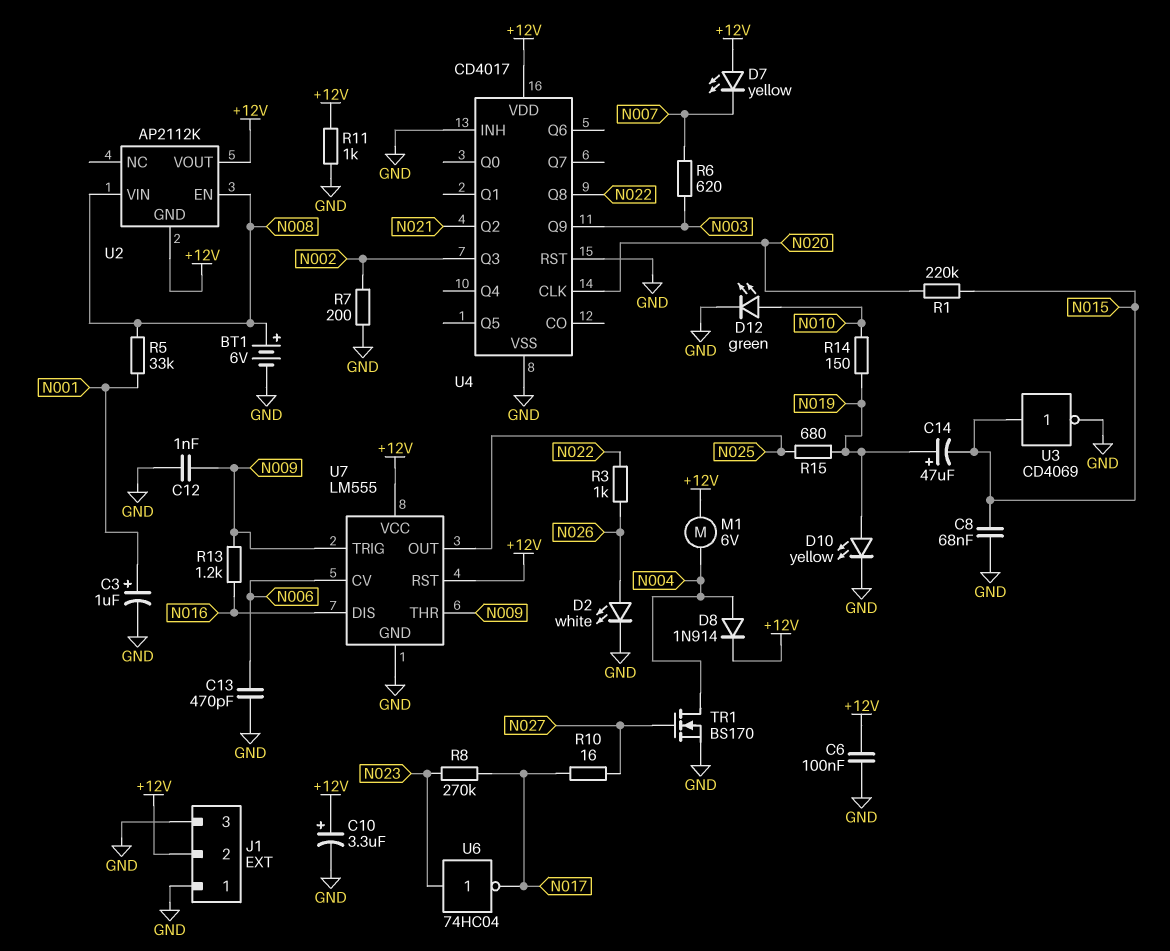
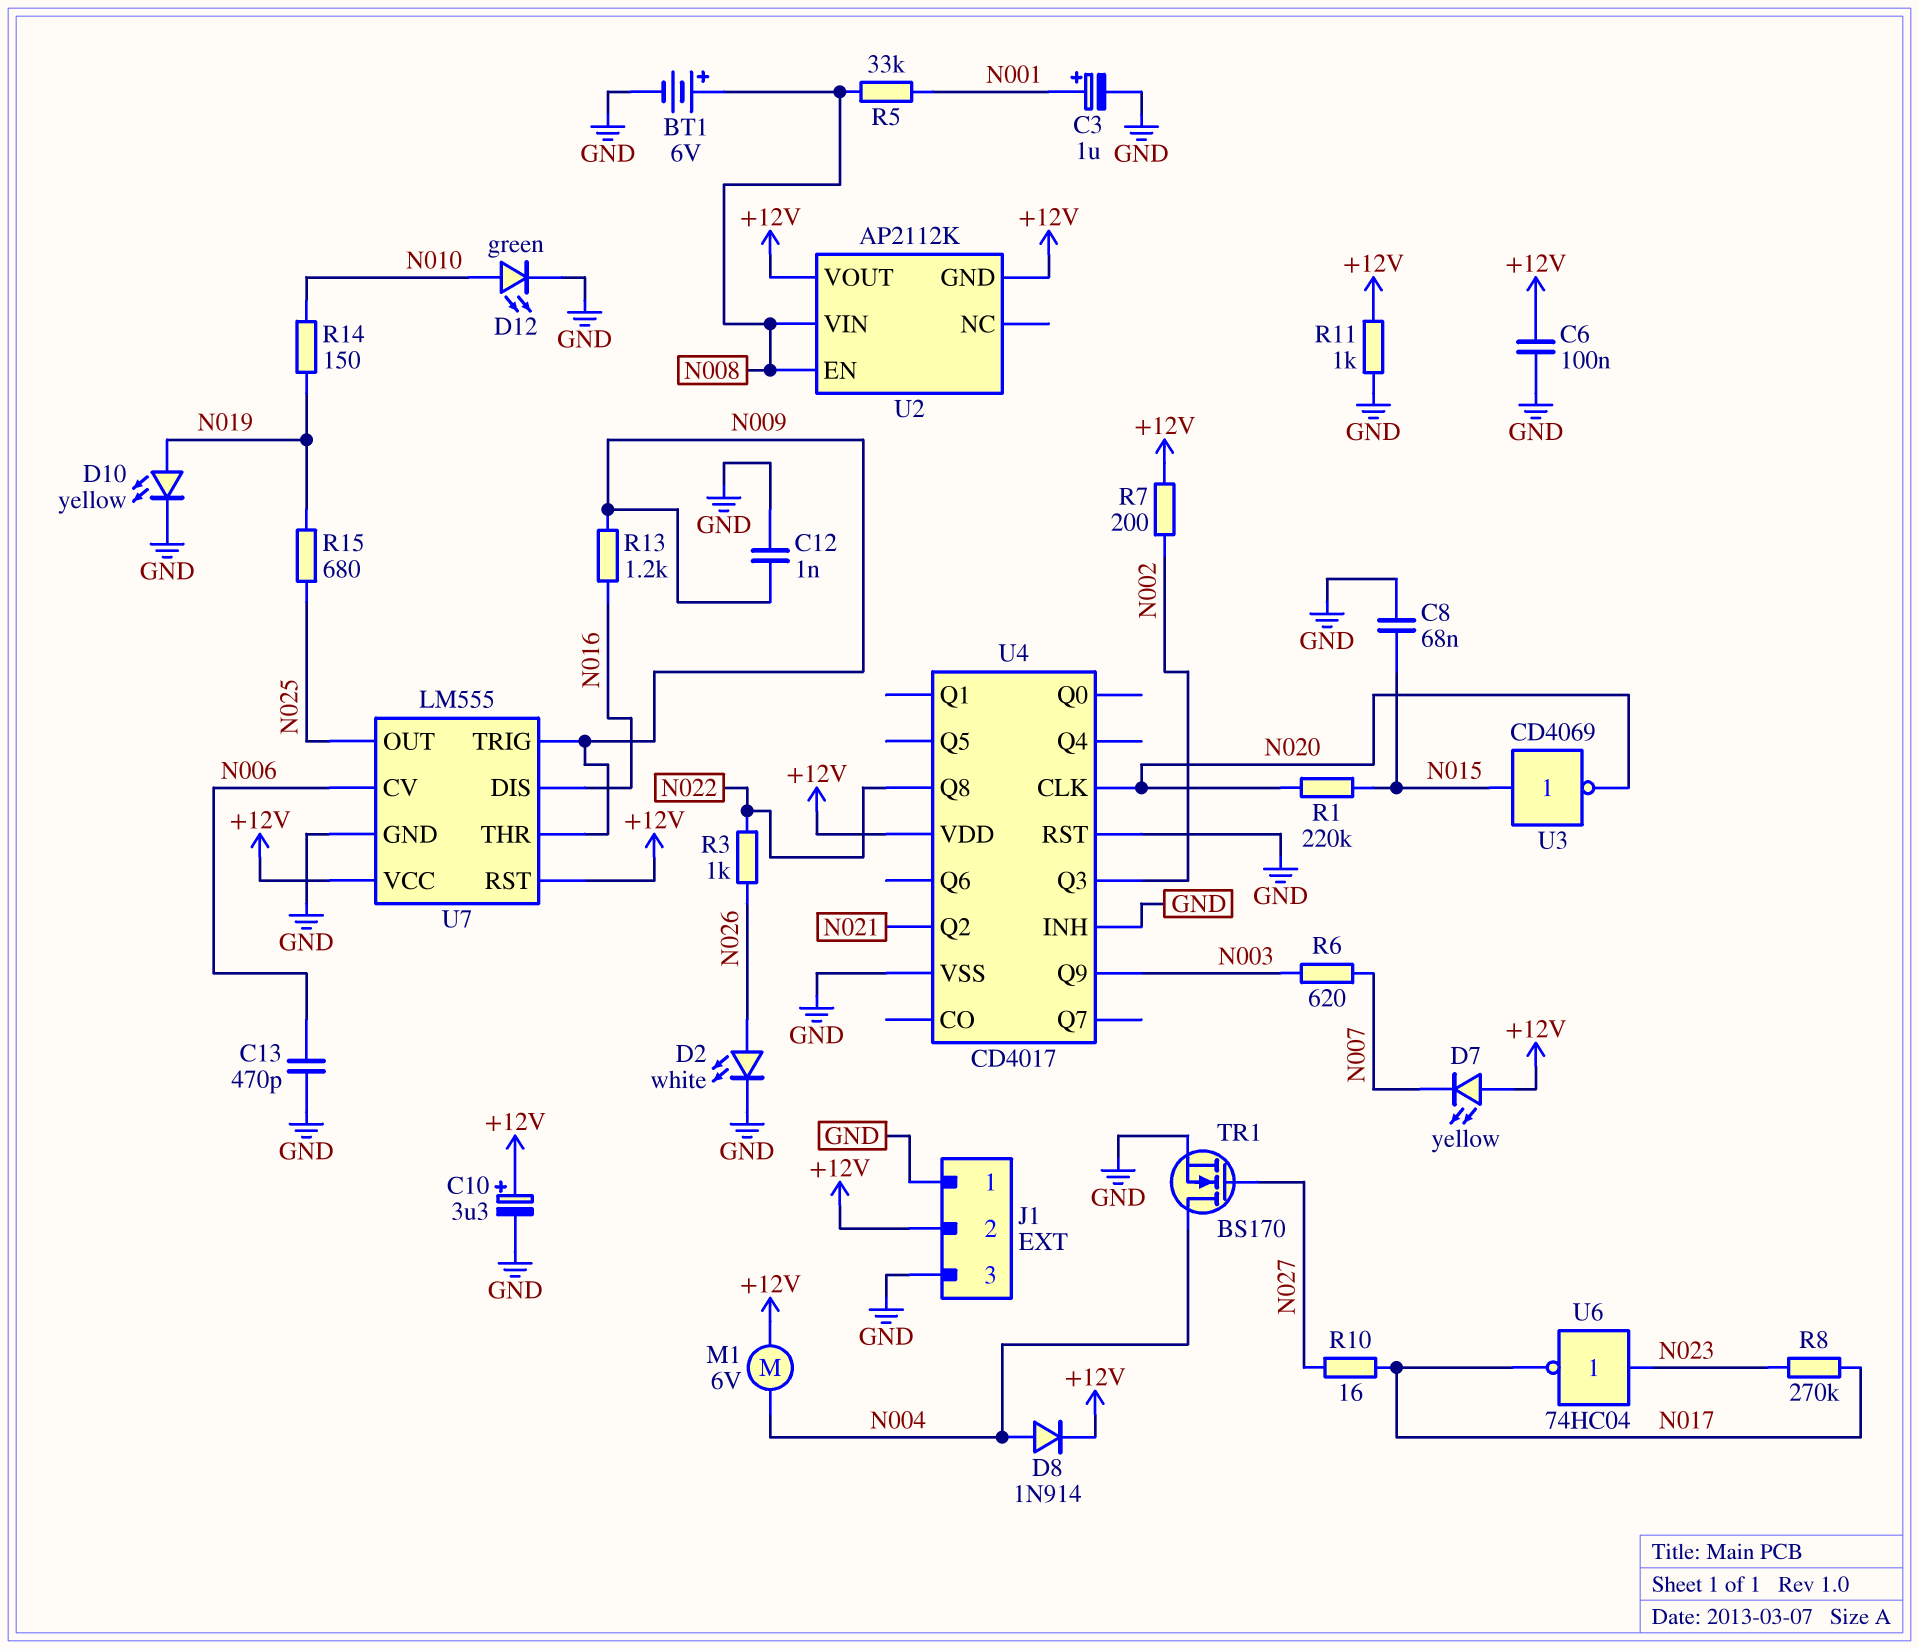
C14: 47uF (plus N019, minus N015) -> none
R7: 200 (GND, N002) -> 200 (+12V, N002)
U3: NOT CD4069 (in N015, out GND) -> NOT CD4069 (in N015, out N020)

